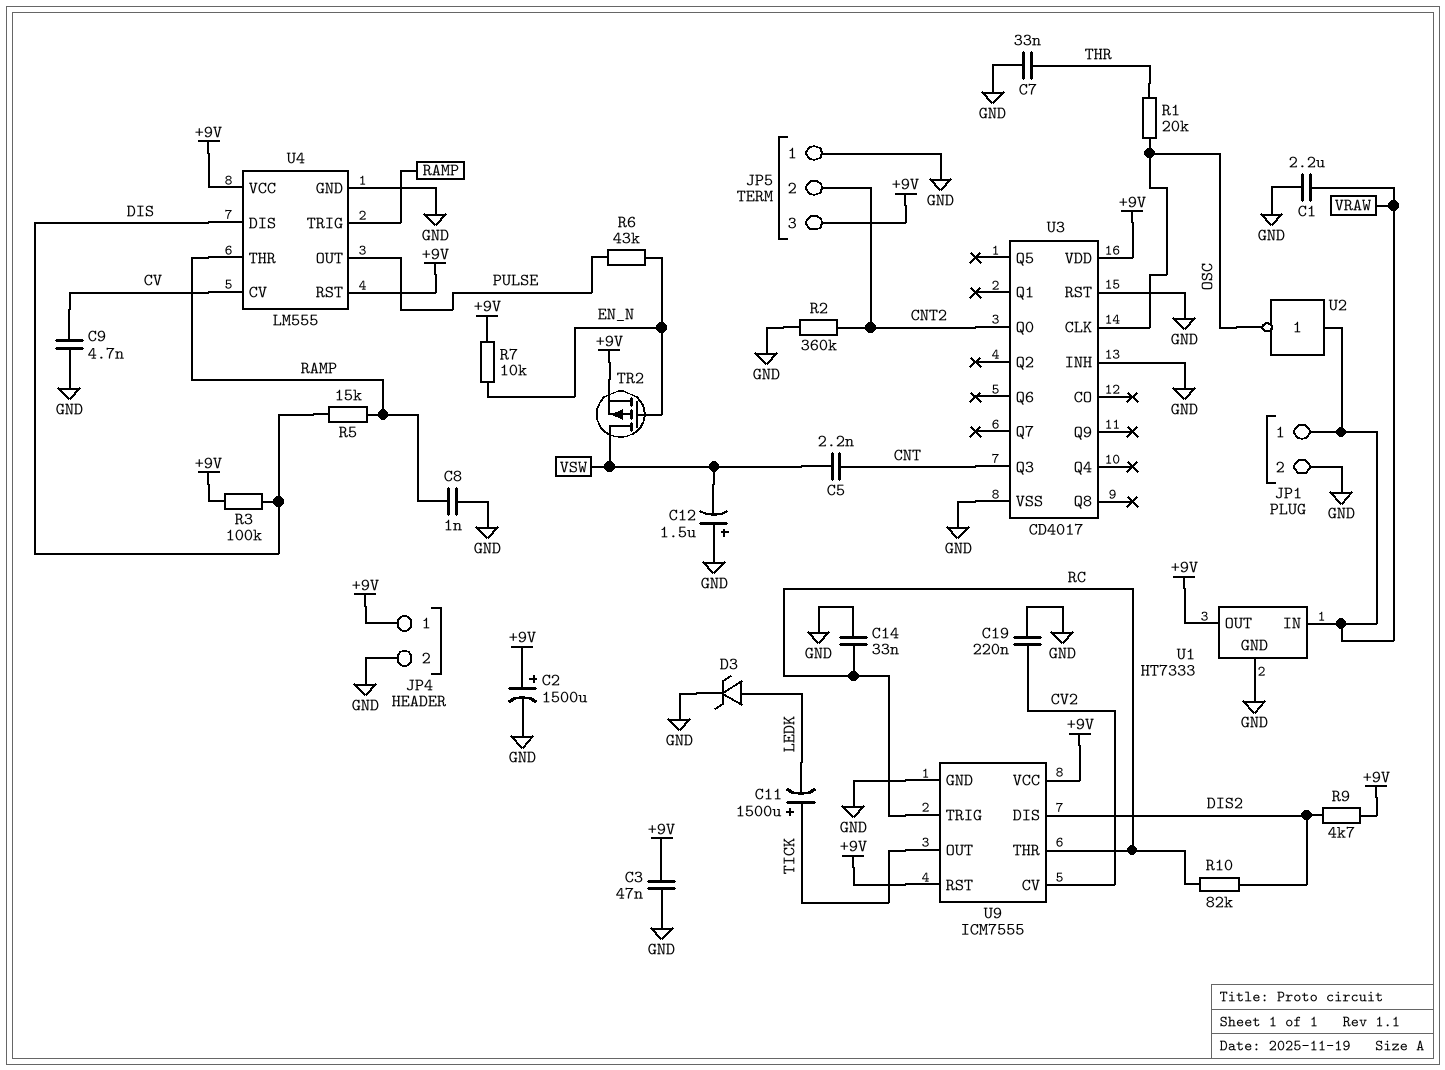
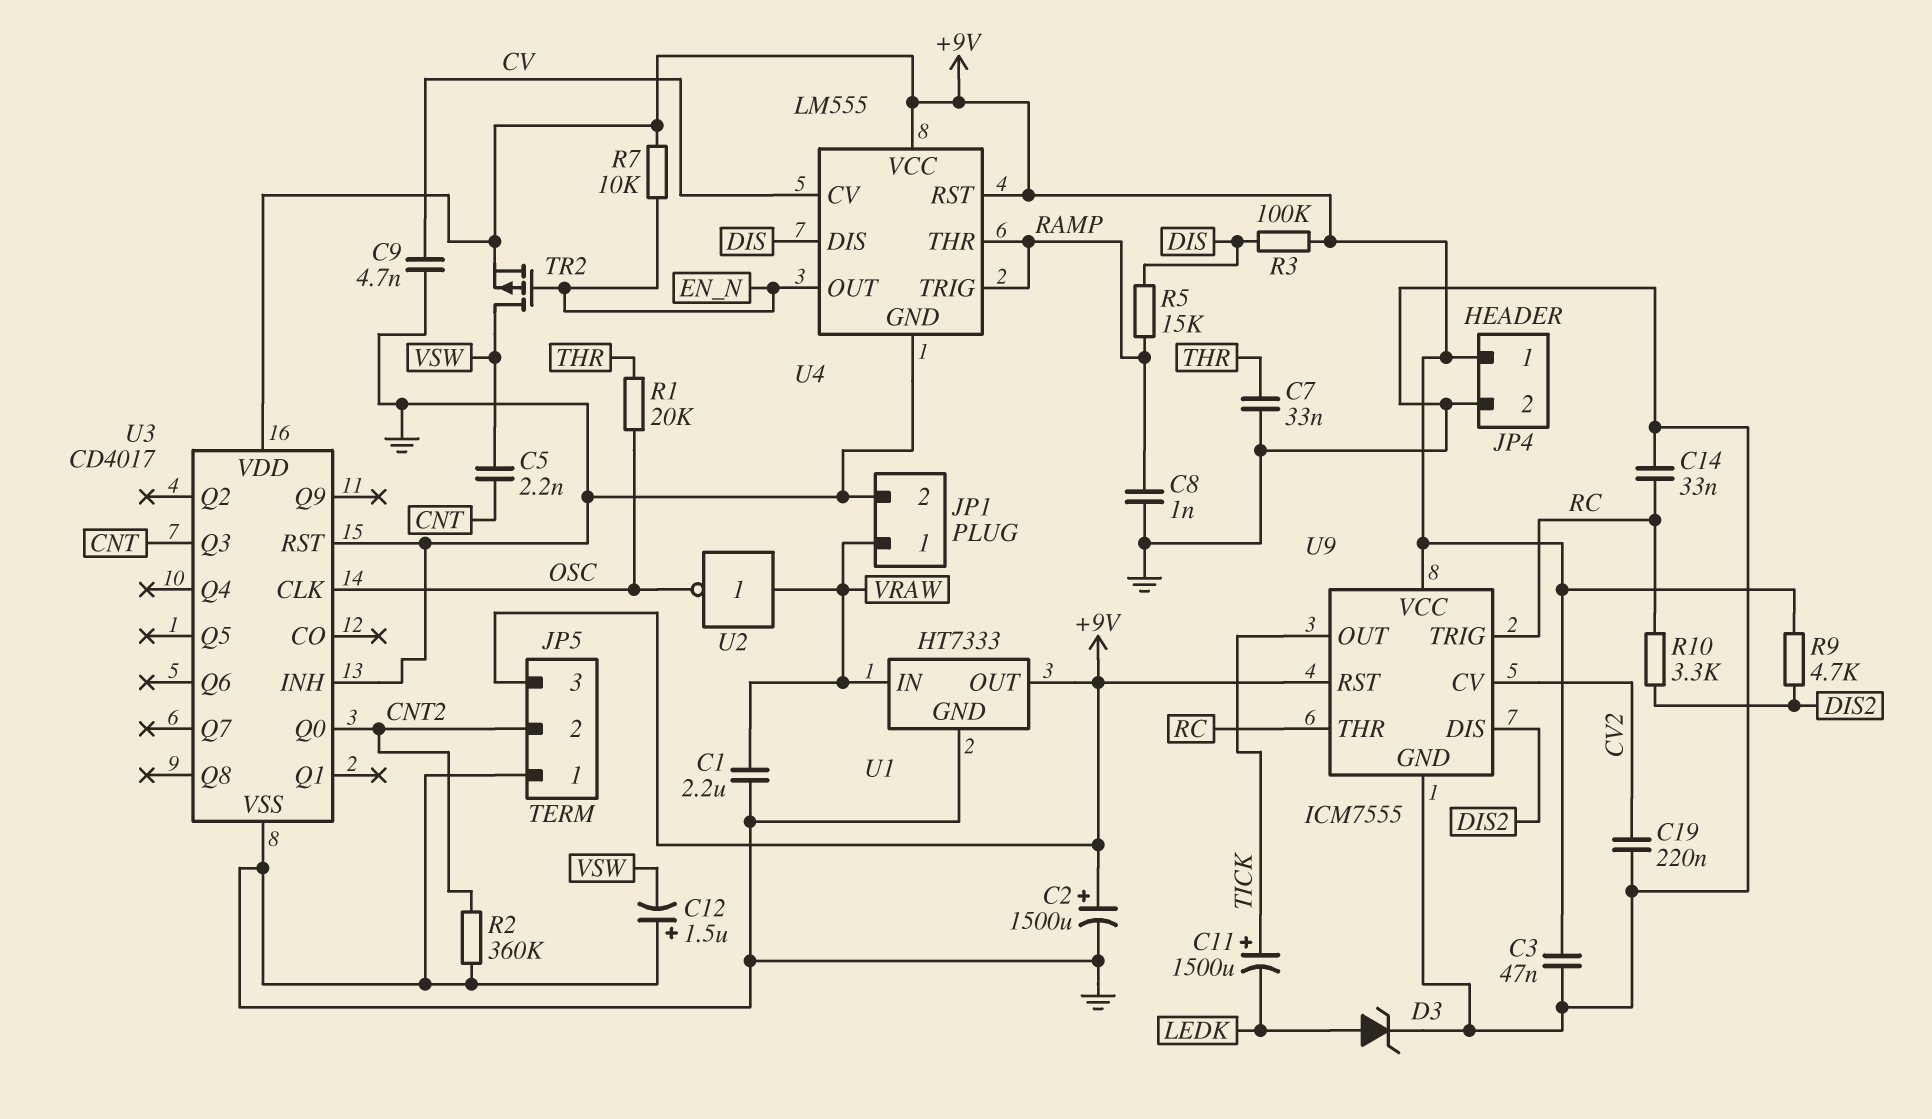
R6: 43k (EN_N, PULSE) -> none
R10: 82k (DIS2, RC) -> 3.3k (DIS2, RC)
U4 pin OUT: PULSE -> EN_N

